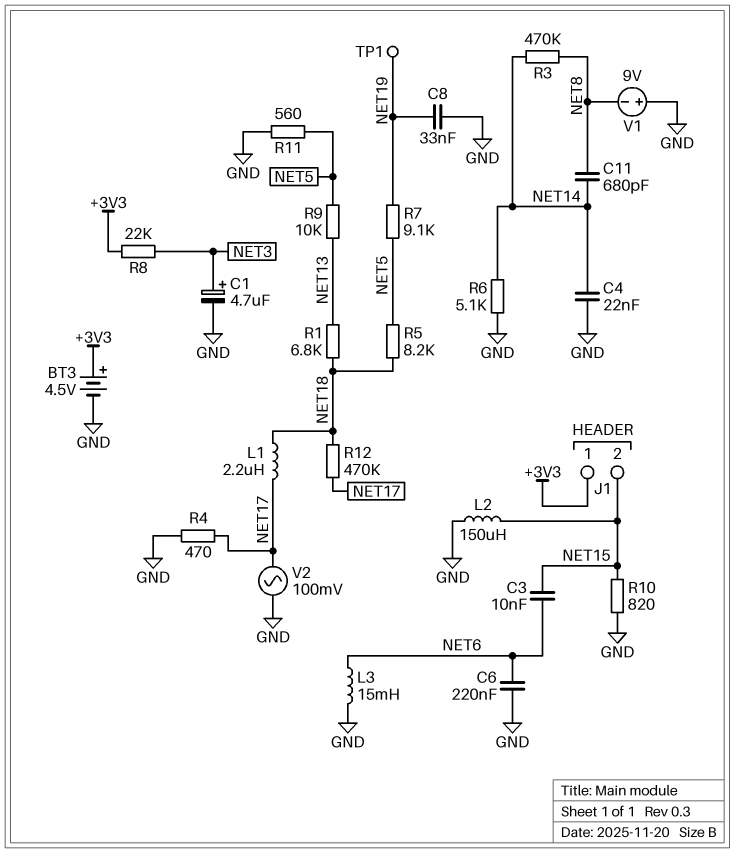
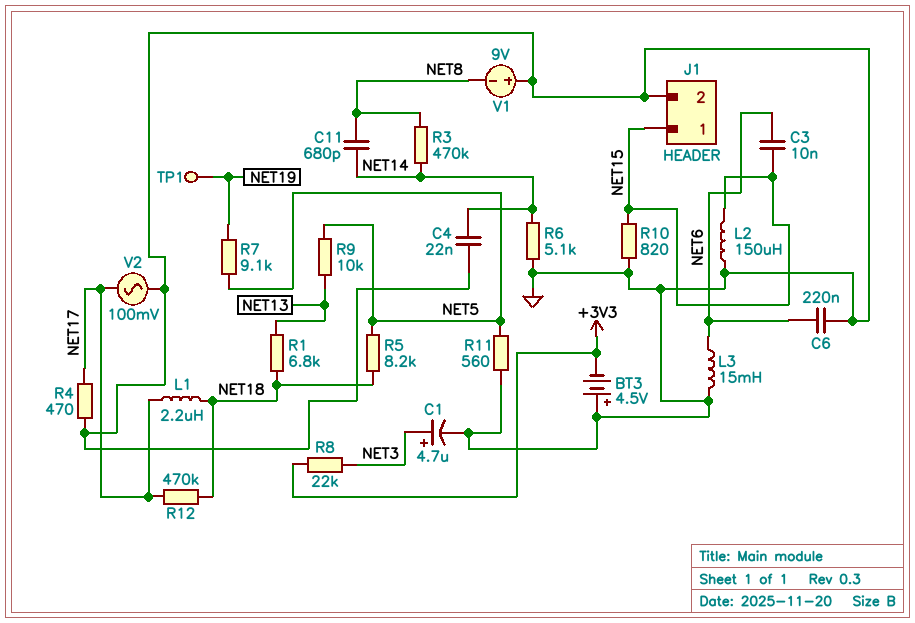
BT3: 4.5V (plus +3V3, minus GND) -> 4.5V (plus GND, minus +3V3)
C8: 33nF (GND, NET19) -> none
J1 pin 1: +3V3 -> NET15
J1 pin 2: NET15 -> GND

